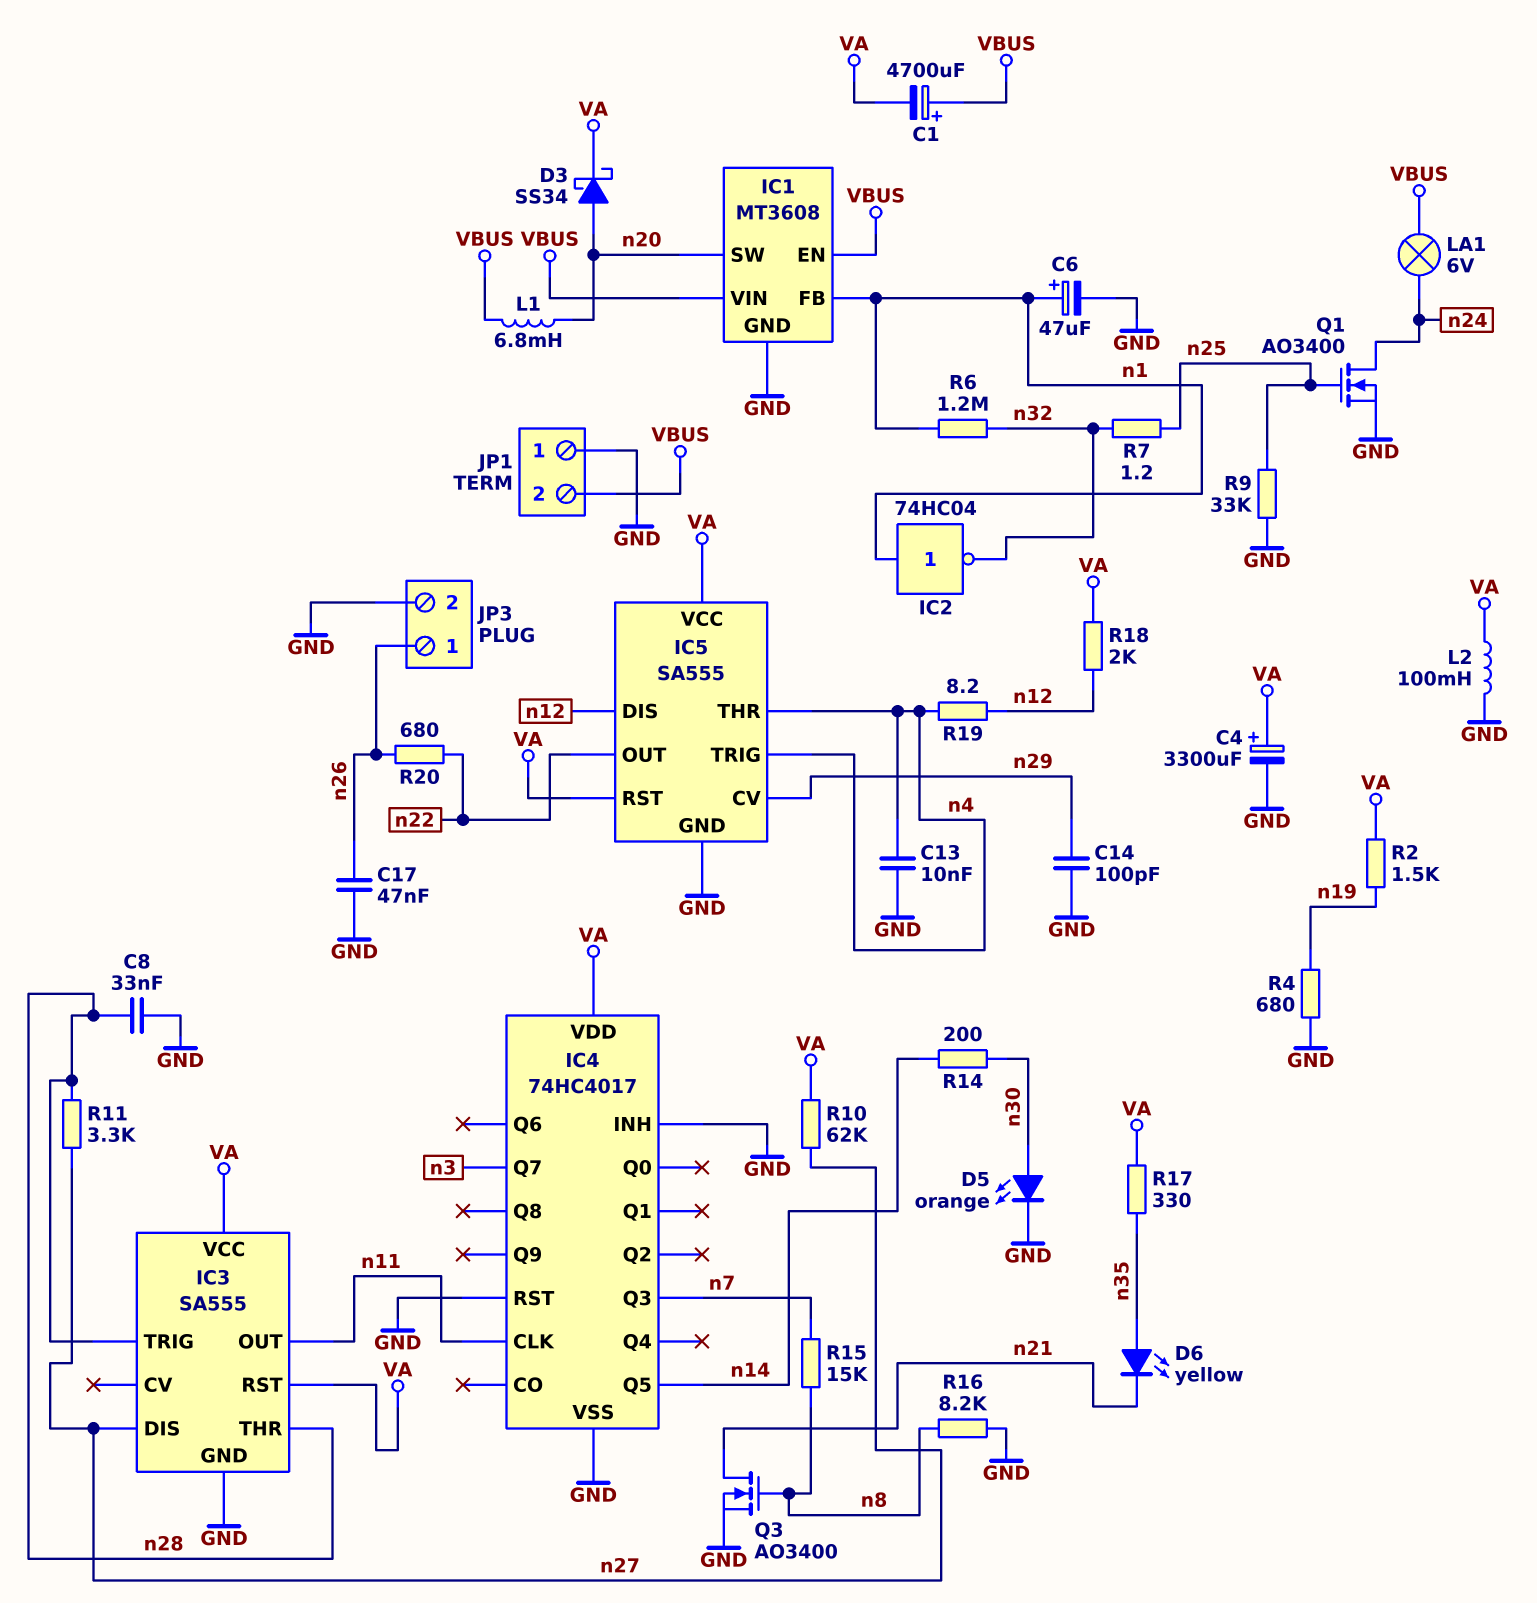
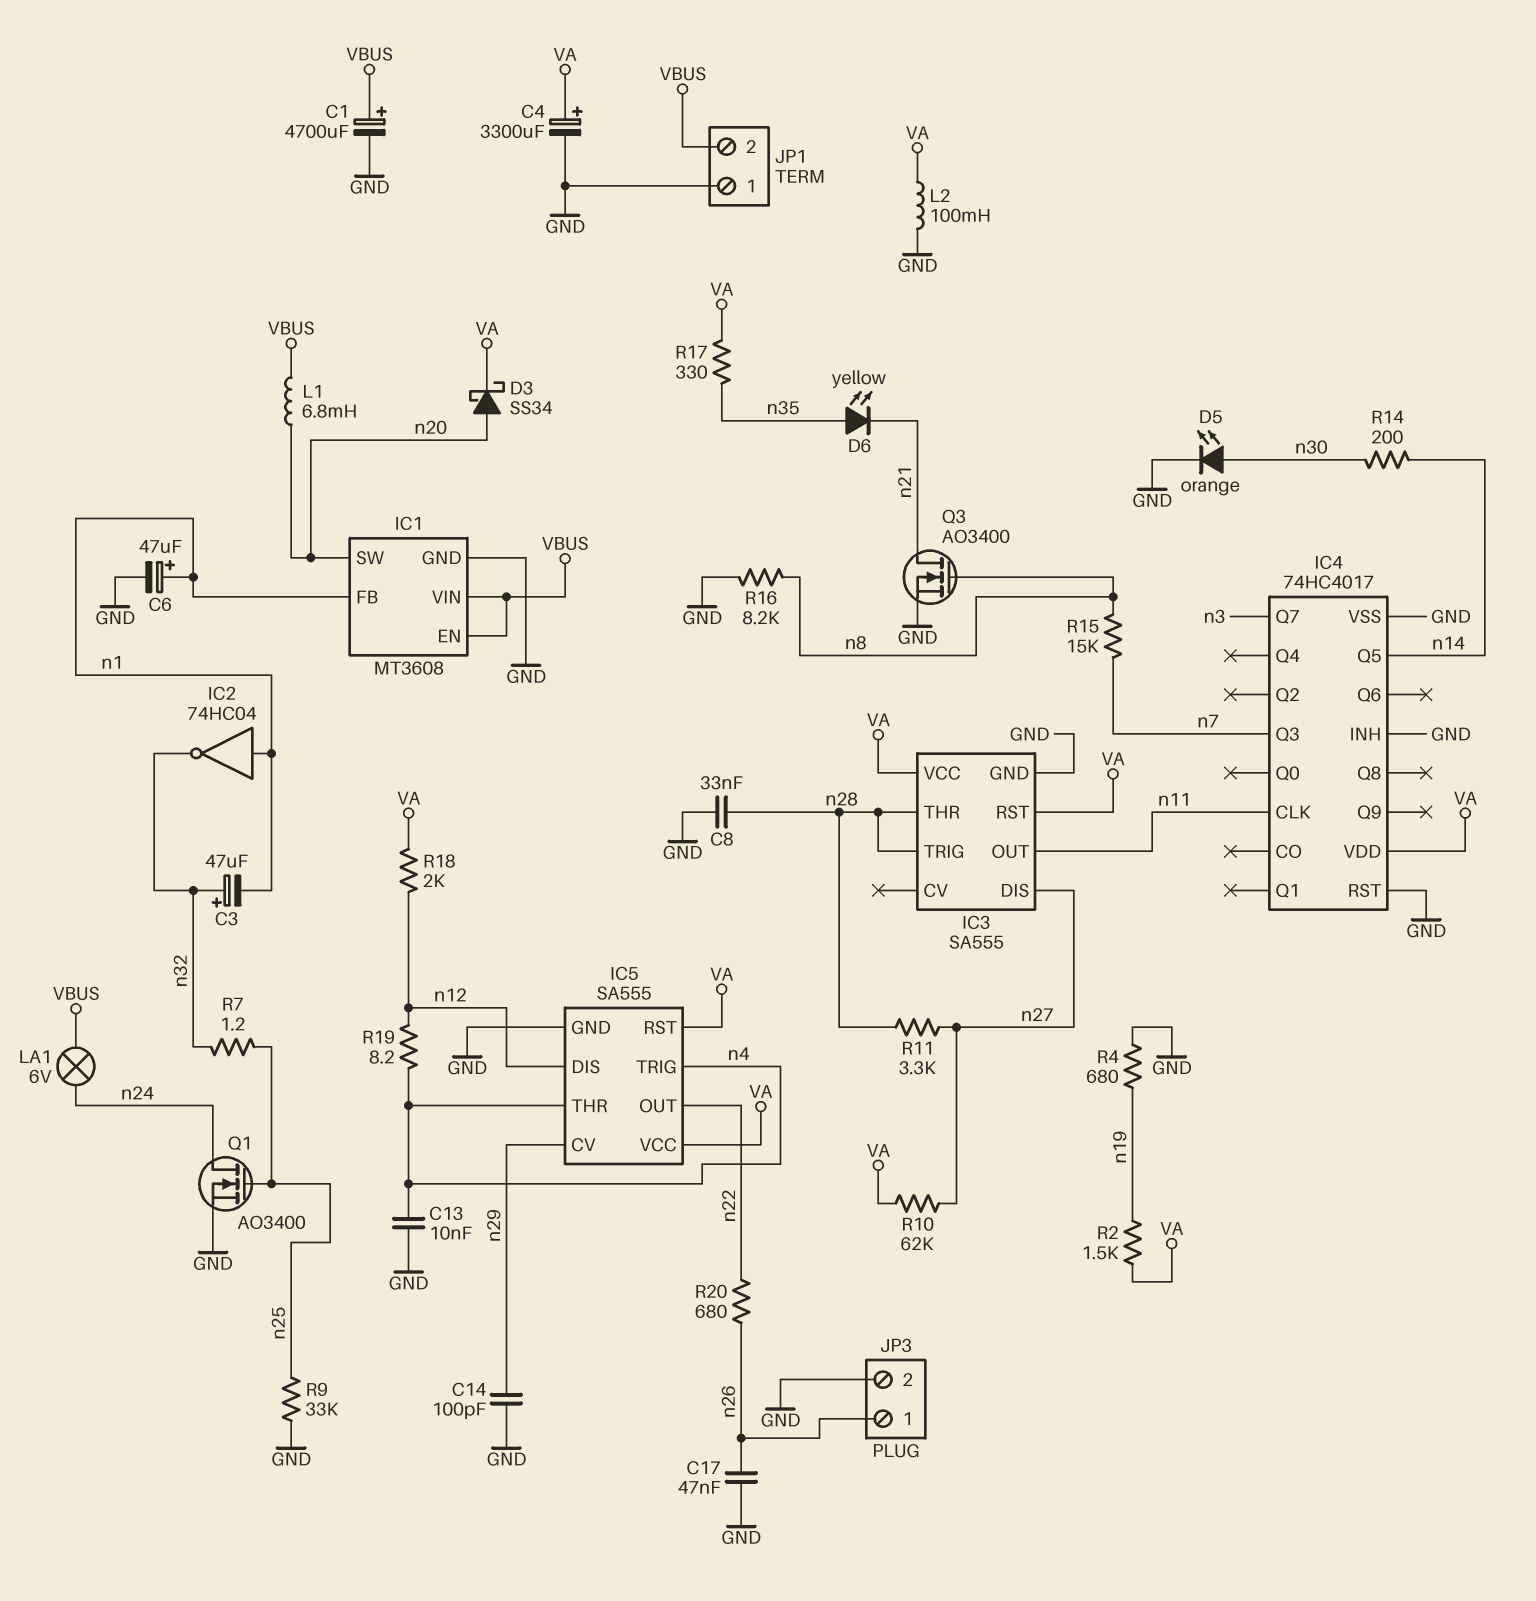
C1: 4700uF (plus VBUS, minus VA) -> 4700uF (plus VBUS, minus GND)
C3: none -> 47uF (plus n32, minus n1)
R6: 1.2M (n1, n32) -> none

